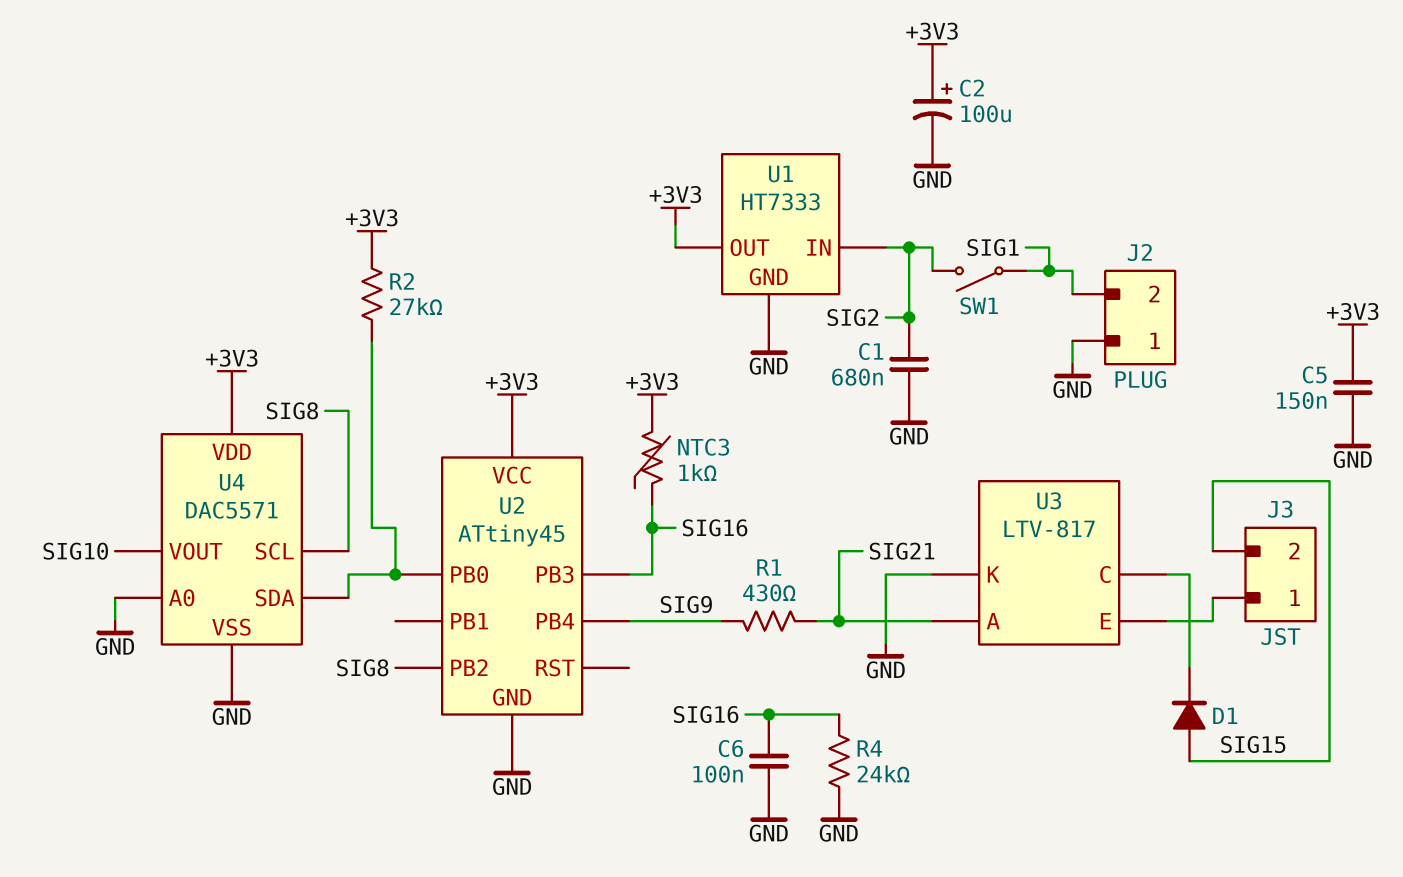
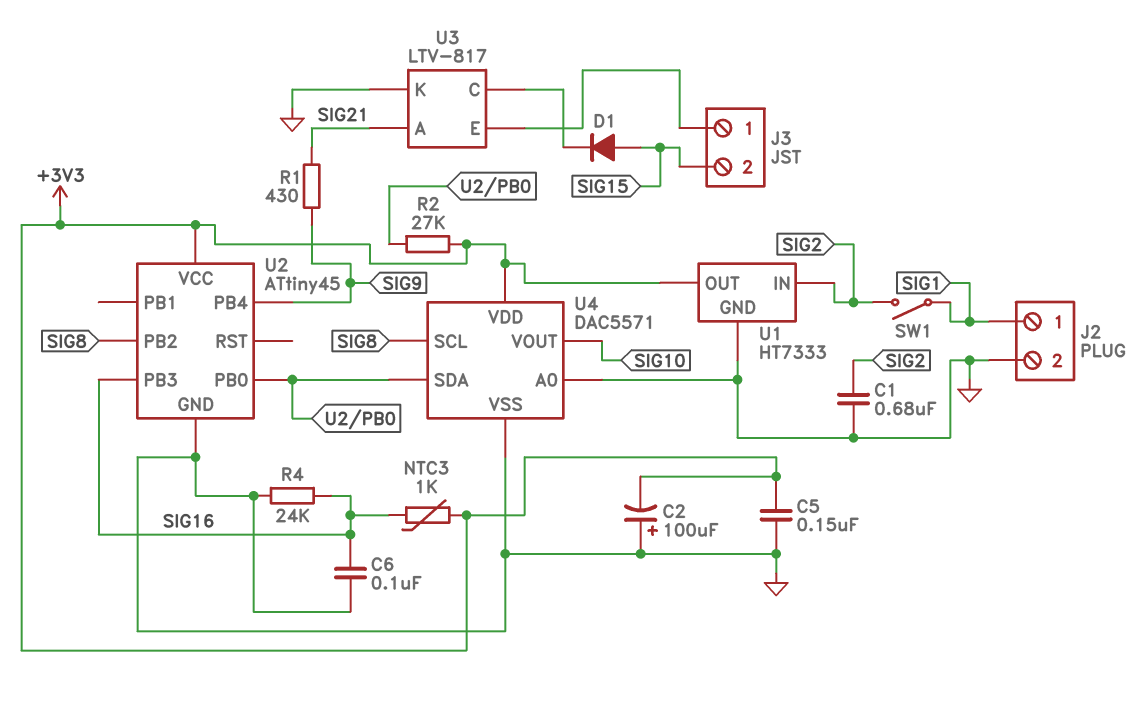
C2: 100uF (plus +3V3, minus GND) -> 100uF (plus GND, minus +3V3)
J2 pin 1: GND -> SIG1
J2 pin 2: SIG1 -> GND

